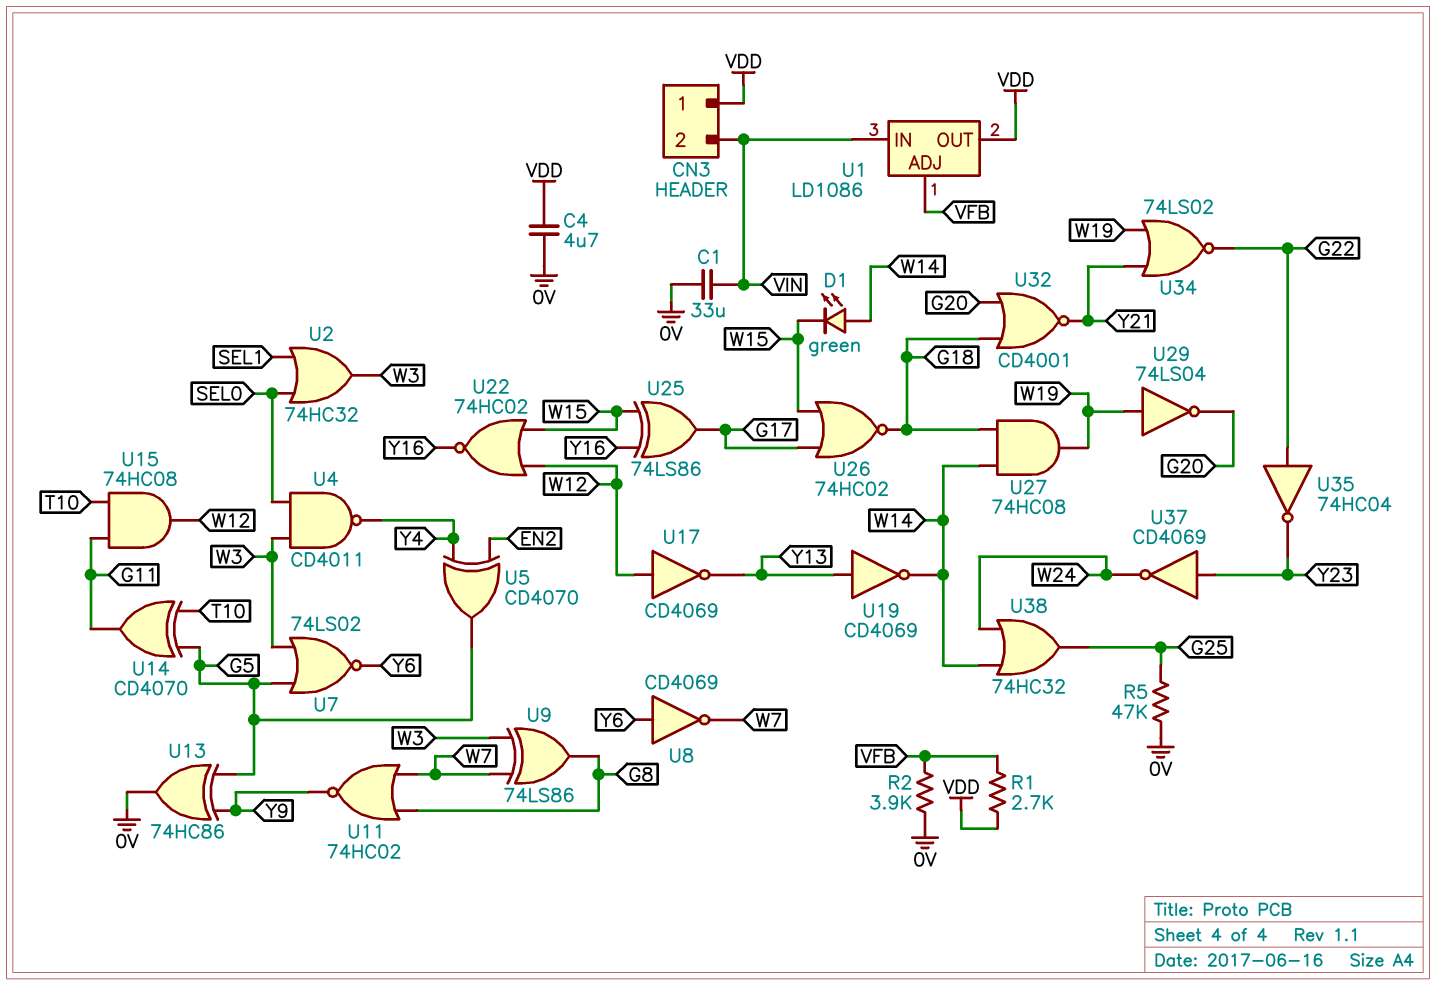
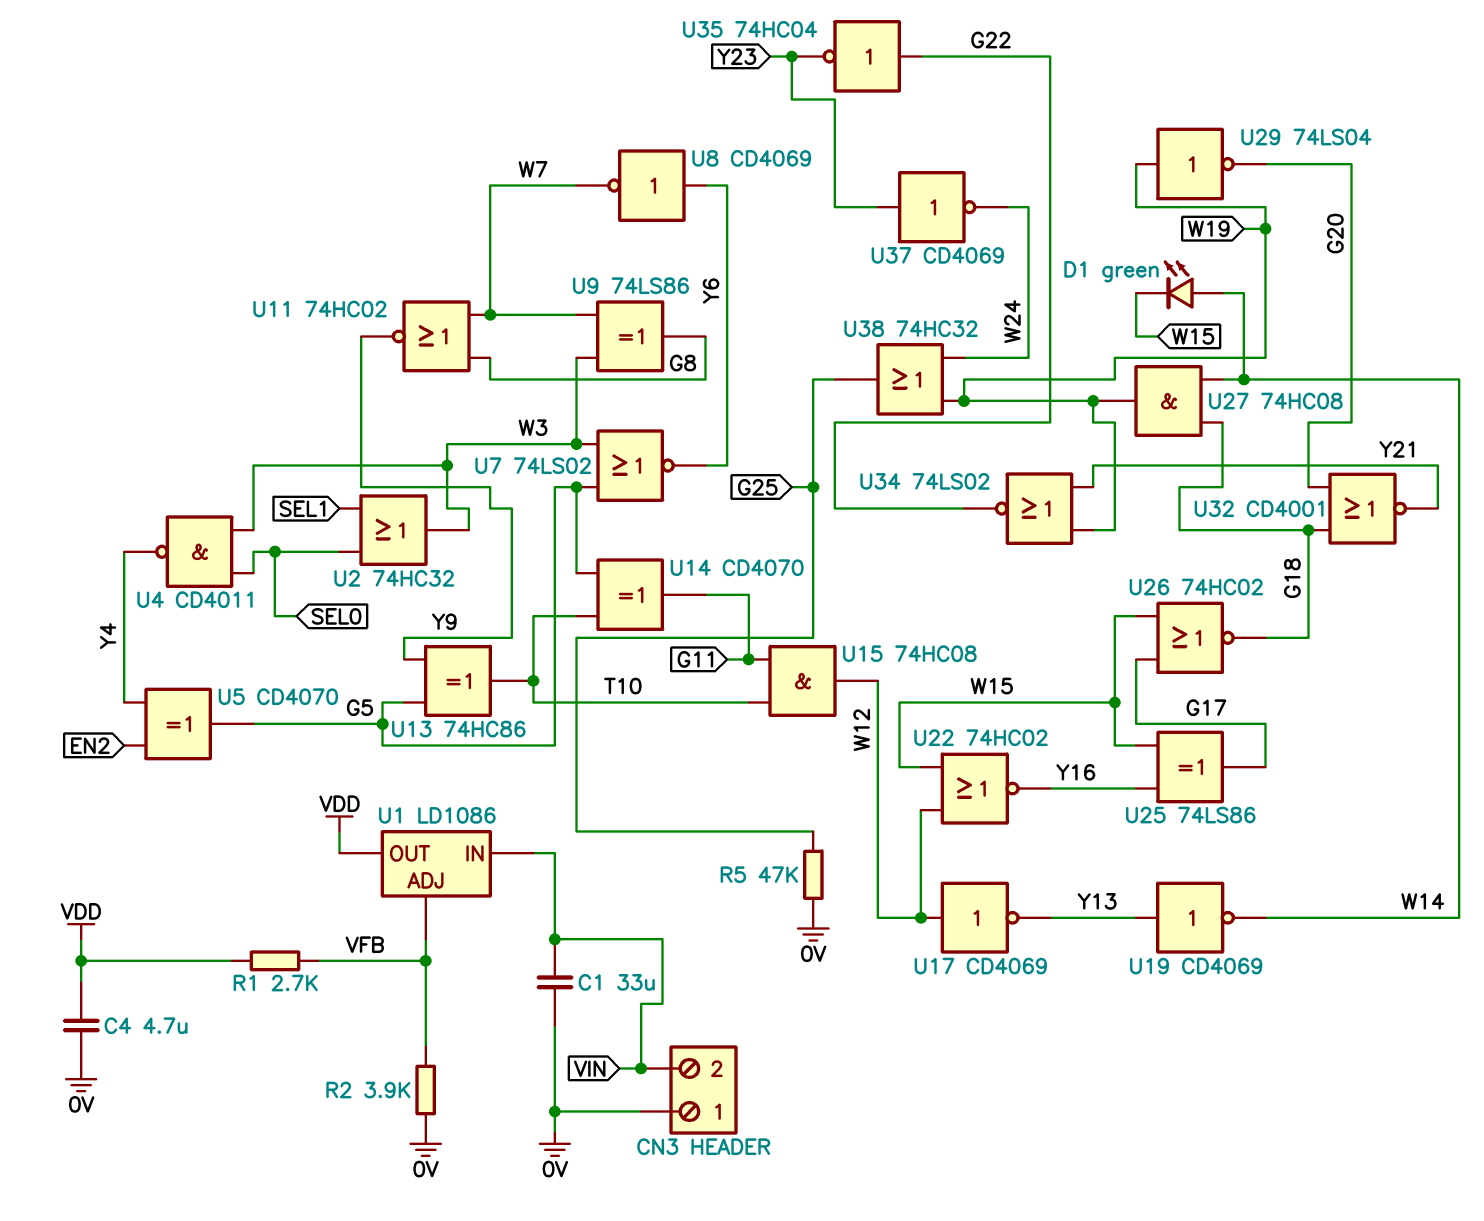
CN3 pin 1: VDD -> 0V
U13: XOR 74HC86 (in G5, in Y9, out 0V) -> XOR 74HC86 (in G5, in Y9, out T10)
U38: OR 74HC32 (in W14, in W24, out G25) -> OR 74HC32 (in W19, in W24, out G25)

